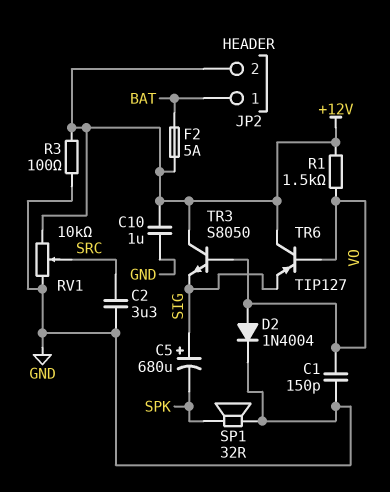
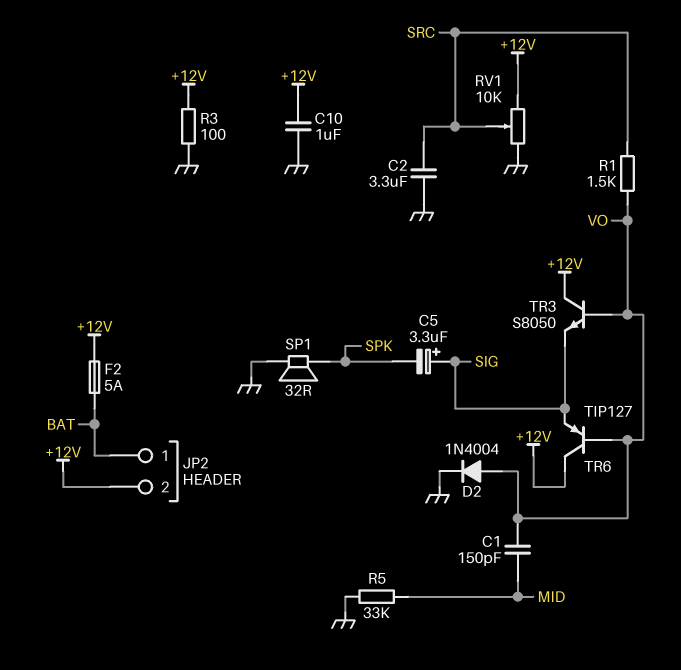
C1: 150pF (GND, VO) -> 150pF (MID, VO)
C5: 680uF (plus SIG, minus SPK) -> 3.3uF (plus SIG, minus SPK)
R1: 1.5k (+12V, VO) -> 1.5k (SRC, VO)
R5: none -> 33k (GND, MID)

